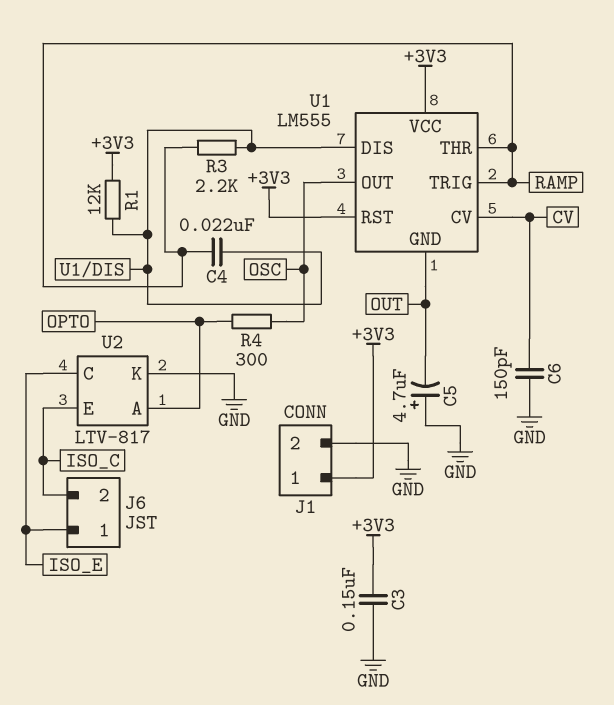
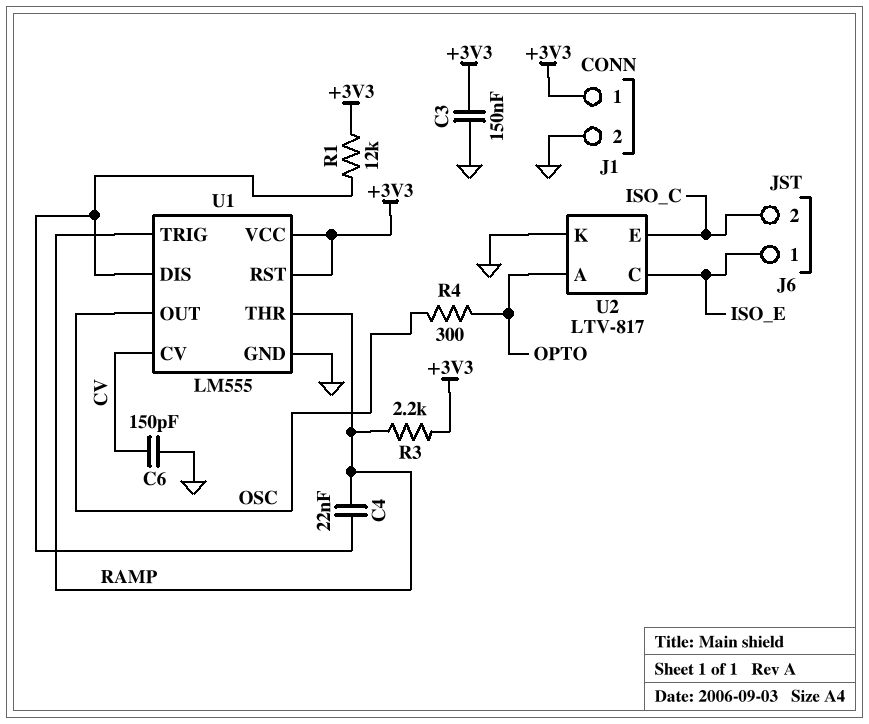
C5: 4.7uF (plus GND, minus OUT) -> none
R3: 2.2k (RAMP, U1/DIS) -> 2.2k (+3V3, RAMP)
U1 pin GND: OUT -> GND

